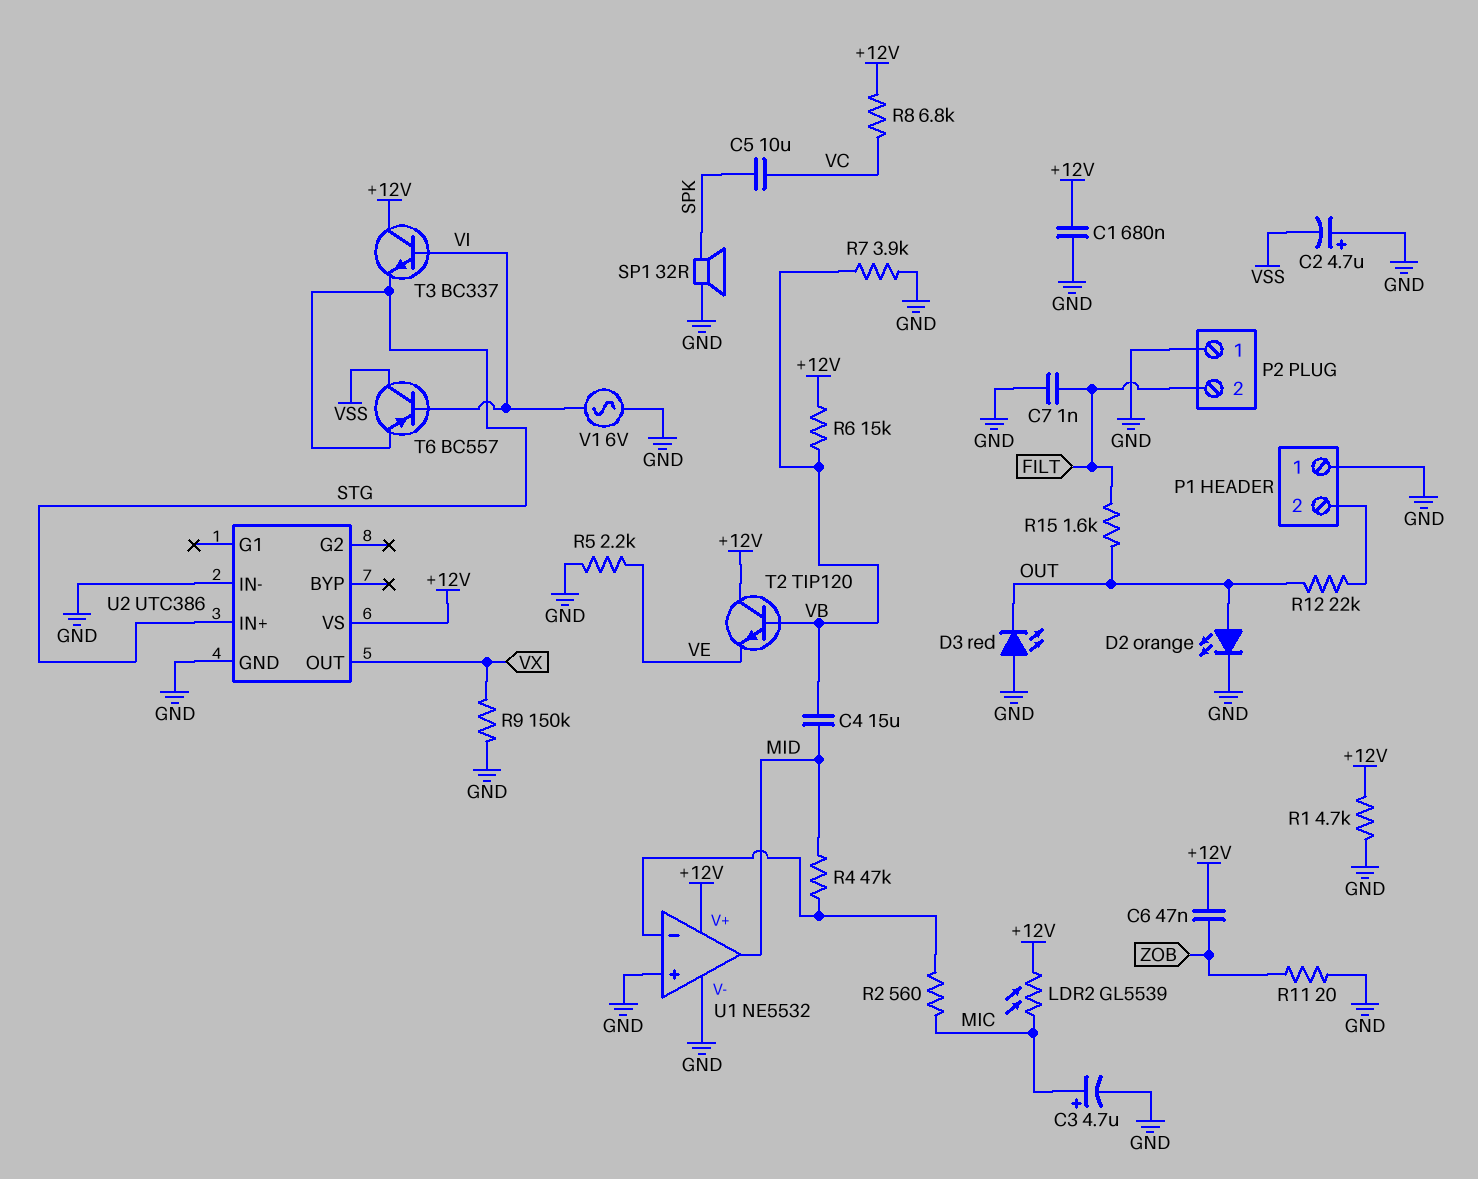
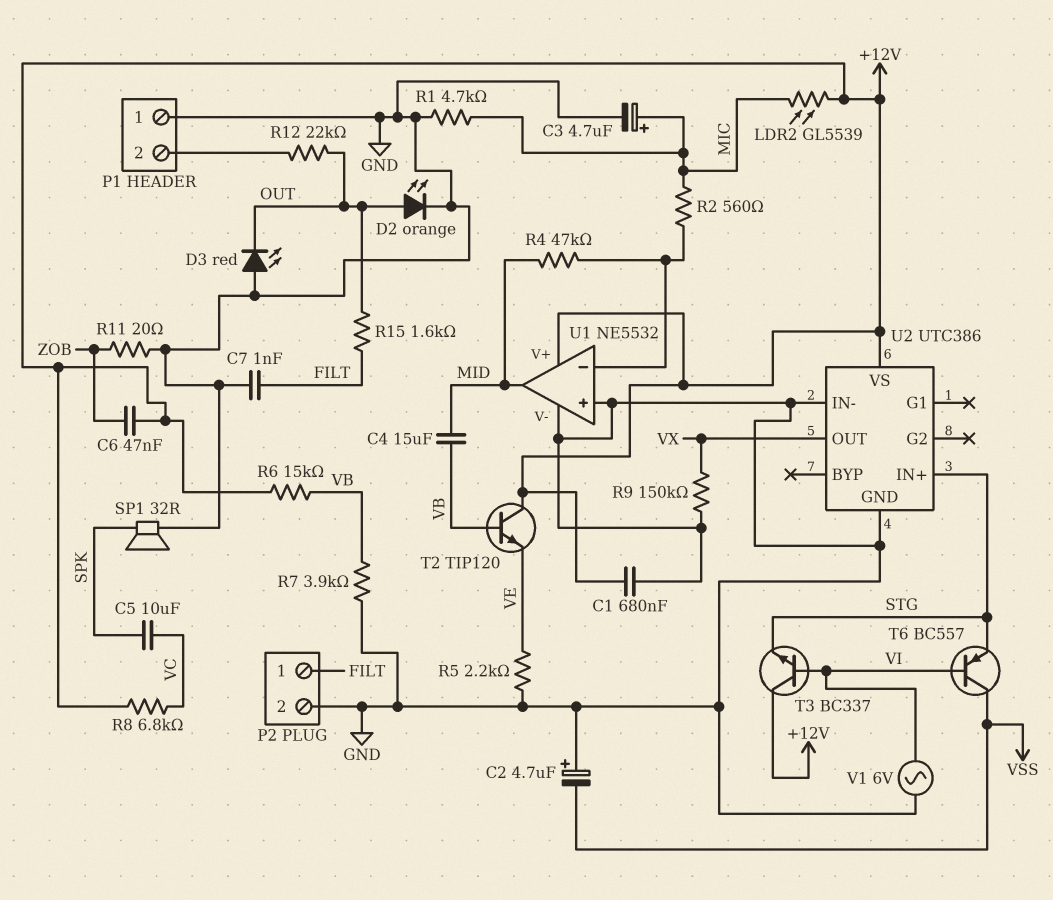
P2 pin 1: GND -> FILT
P2 pin 2: FILT -> GND
R1: 4.7k (+12V, GND) -> 4.7k (GND, MIC)

